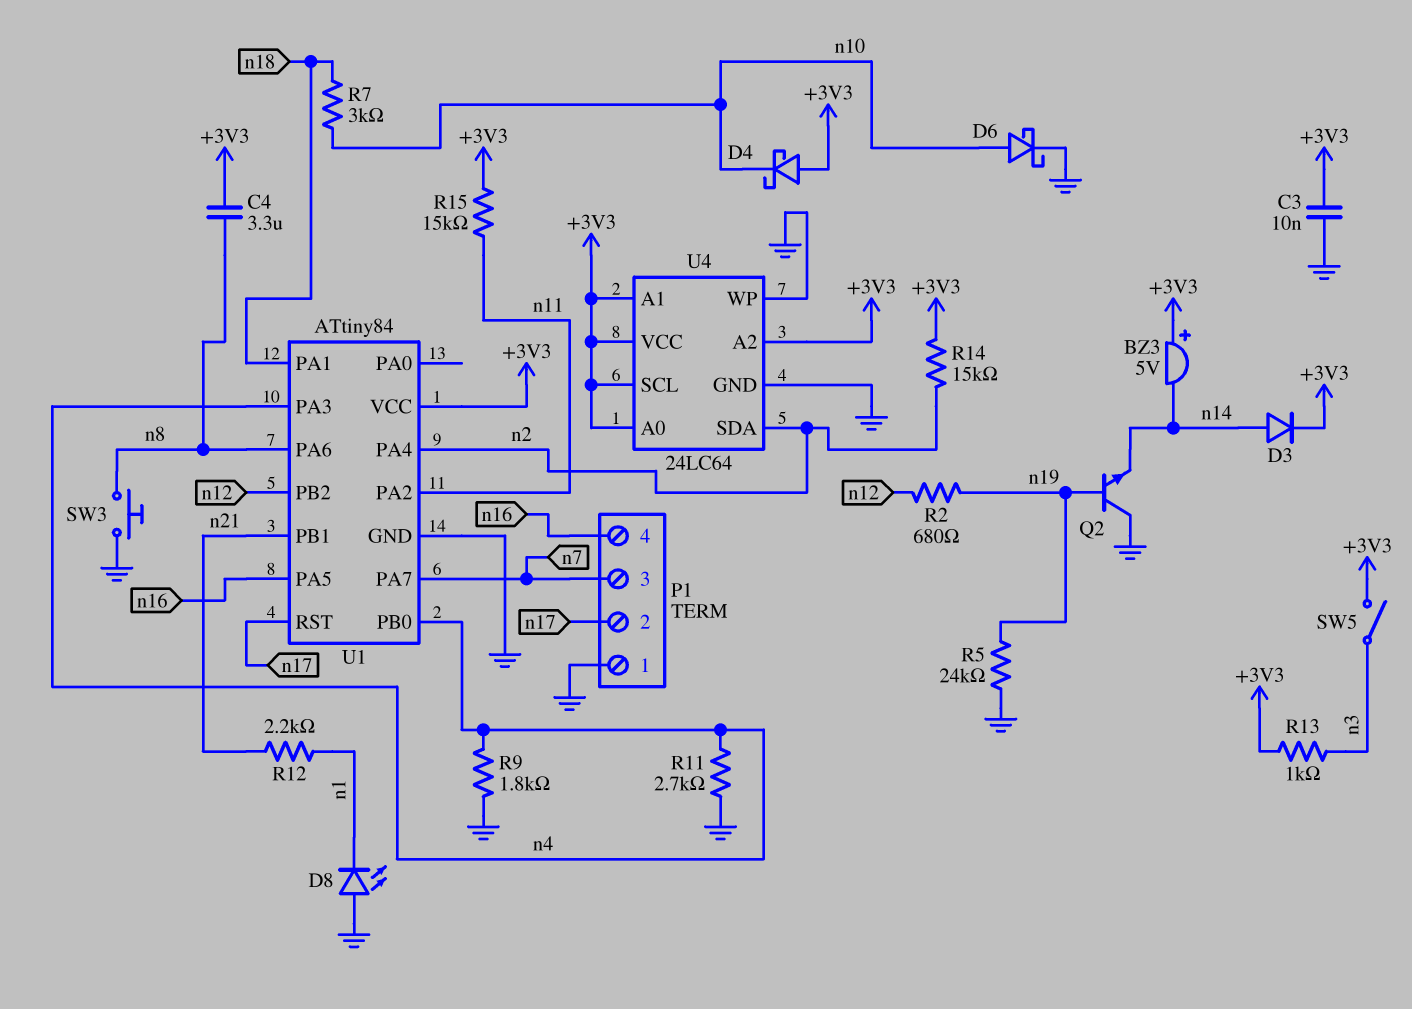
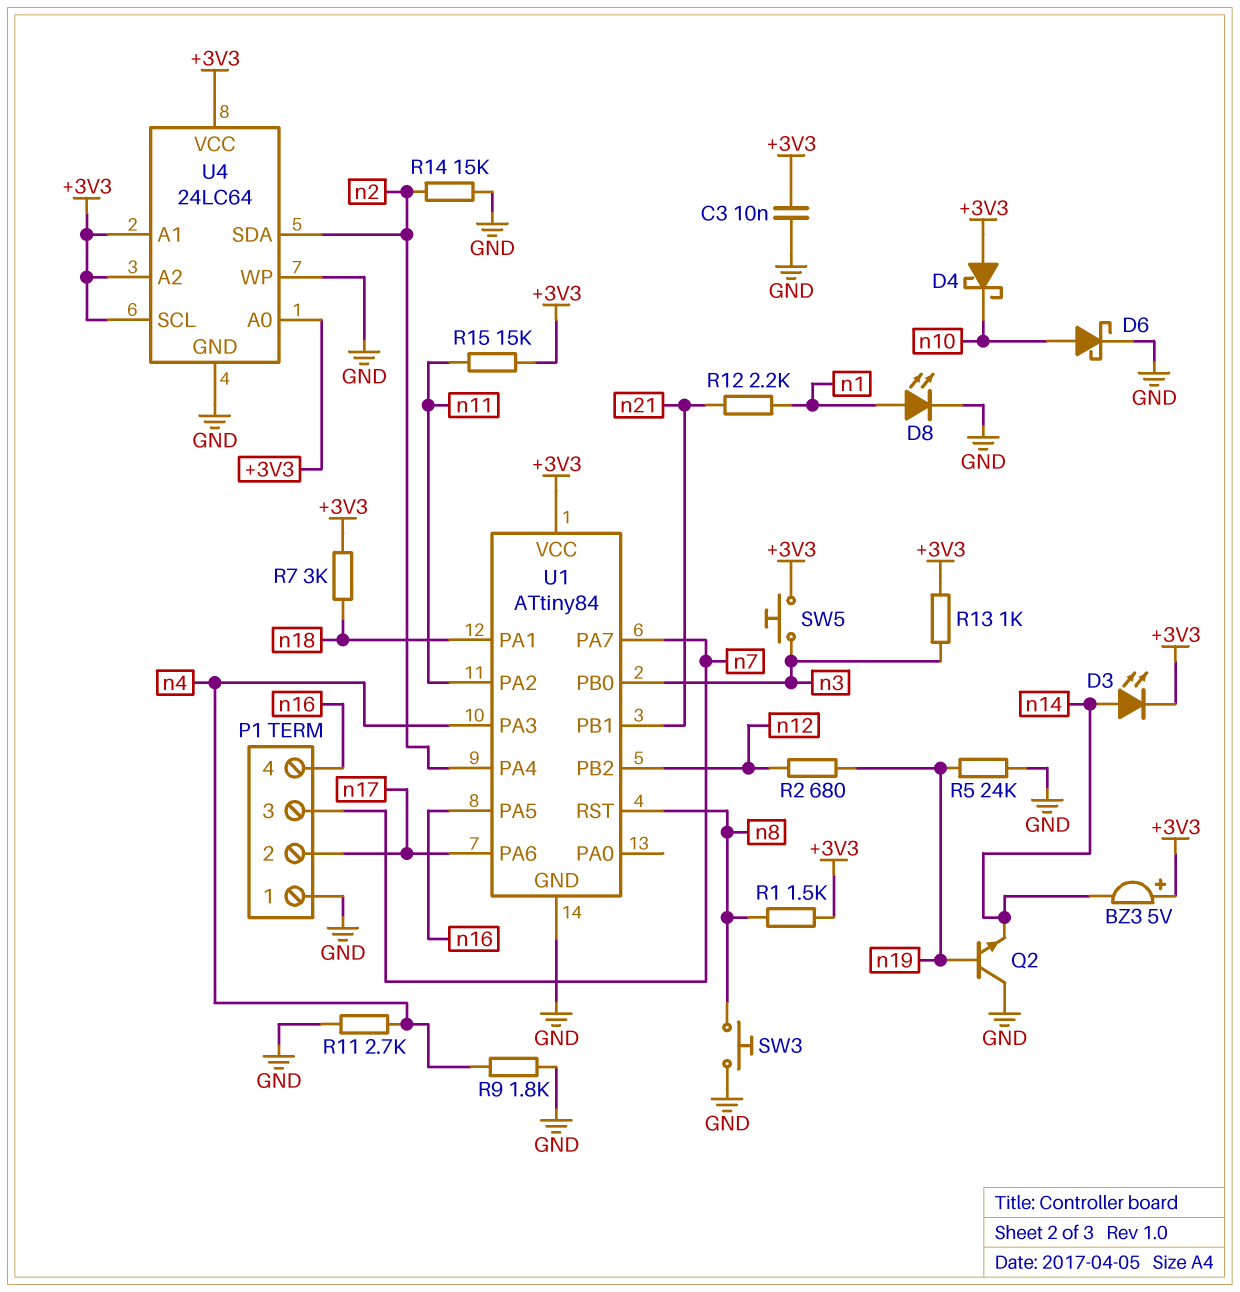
C4: 3.3uF (+3V3, n8) -> none
D3: diode (A n14, K +3V3) -> LED (A n14, K +3V3)
D8: LED (A GND, K n1) -> LED (A n1, K GND)
R1: none -> 1.5k (+3V3, n8)
R7: 3k (n10, n18) -> 3k (+3V3, n18)
R14: 15k (+3V3, n2) -> 15k (GND, n2)
SW5: switch (+3V3, n3) -> button (+3V3, n3)
U1 pin PA6: n8 -> n17
U1 pin PB0: n4 -> n3
U1 pin RST: n17 -> n8

